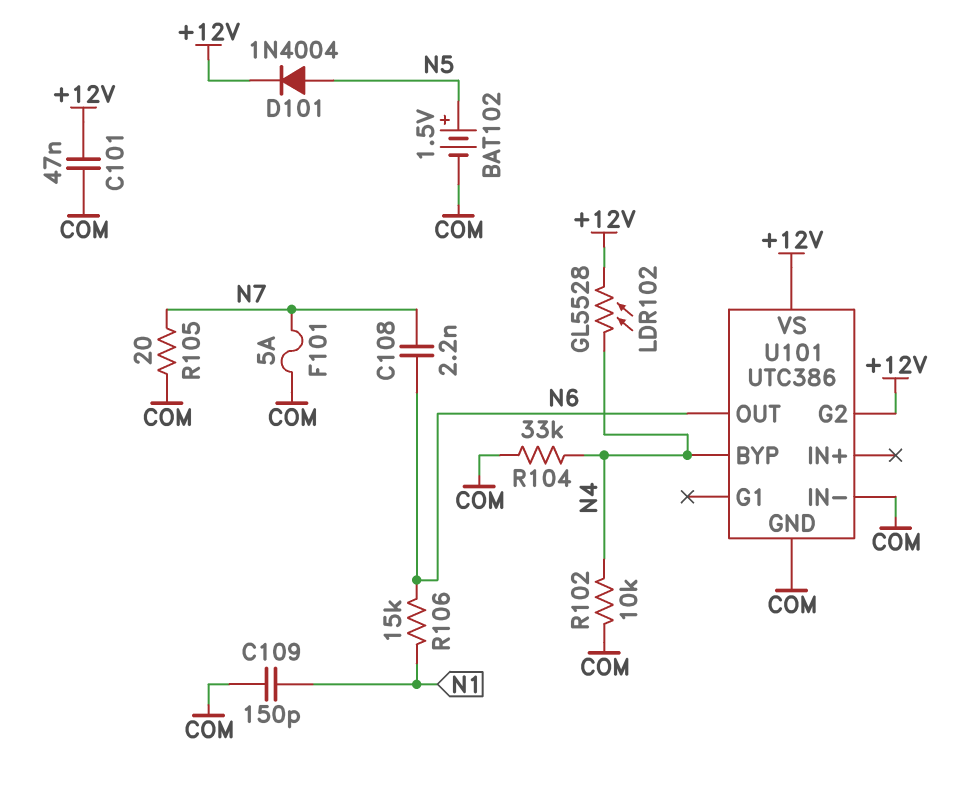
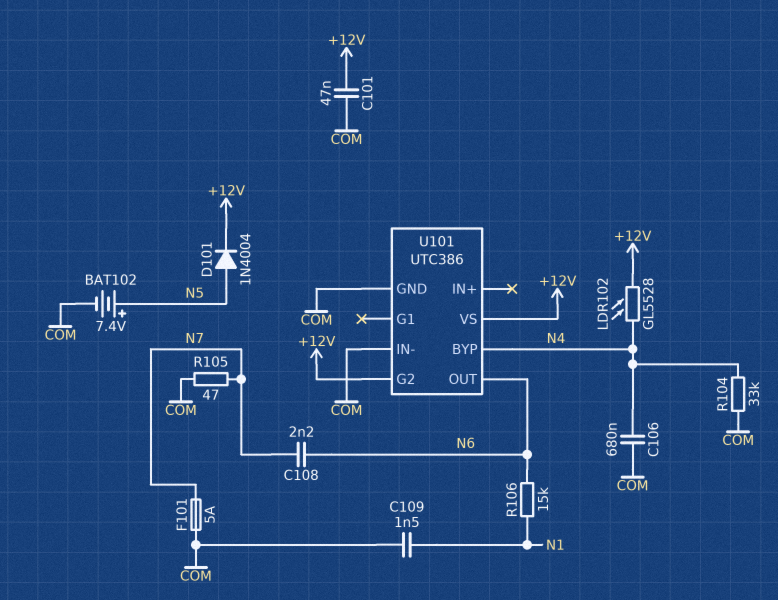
BAT102: 1.5V (plus N5, minus COM) -> 7.4V (plus N5, minus COM)
C106: none -> 680nF (COM, N4)
C109: 150pF (COM, N1) -> 1.5nF (COM, N1)
R102: 10k (COM, N4) -> none
R105: 20 (COM, N7) -> 47 (COM, N7)

